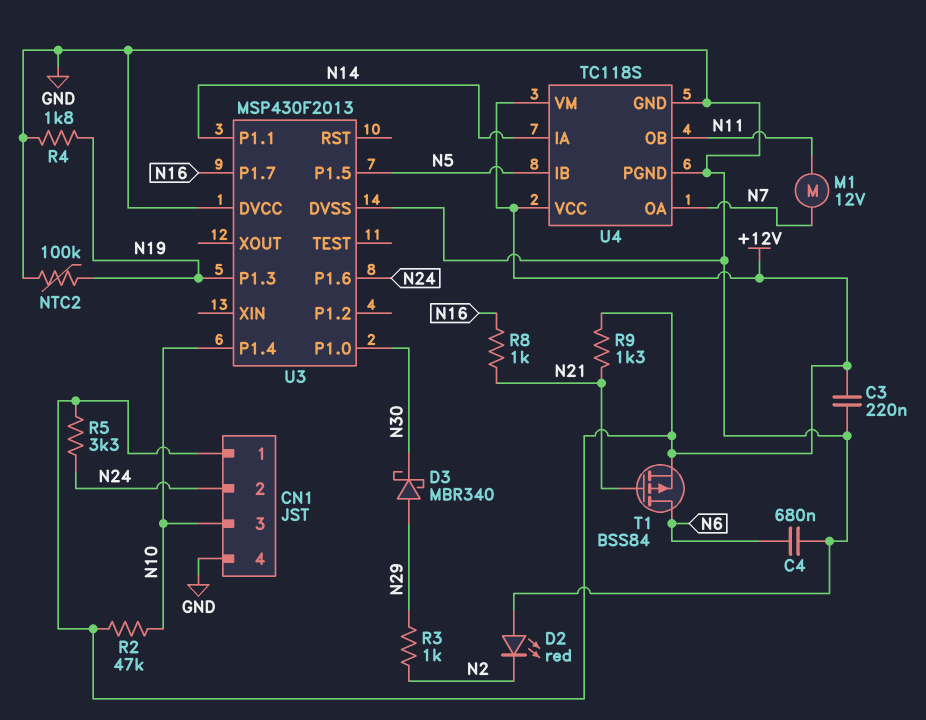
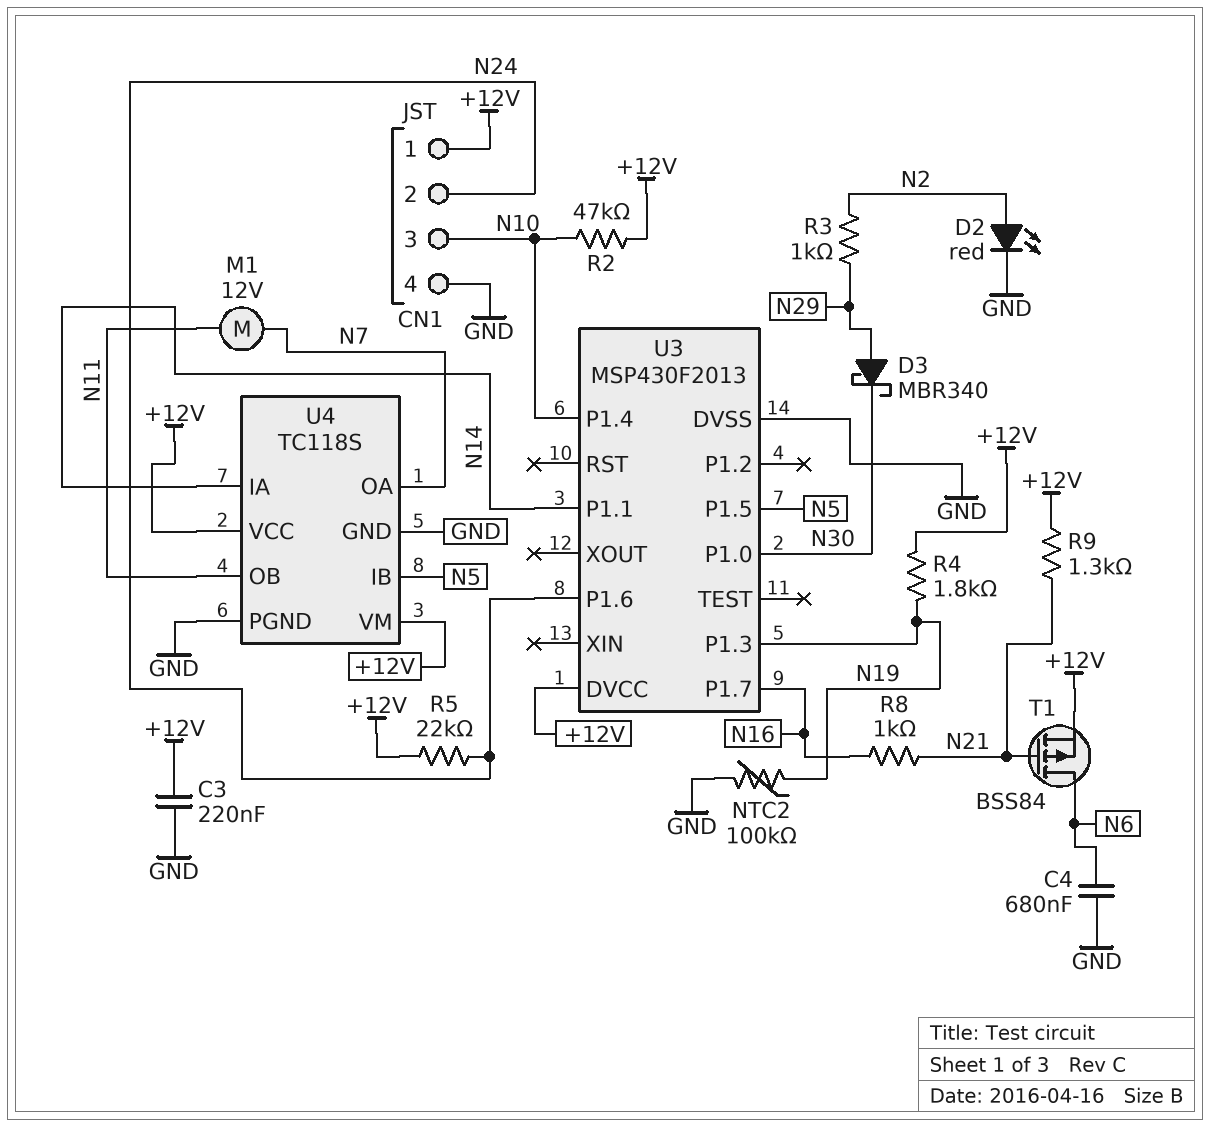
D2: LED red (A GND, K N2) -> LED red (A N2, K GND)
R4: 1.8k (GND, N19) -> 1.8k (+12V, N19)
R5: 3.3k (+12V, N24) -> 22k (+12V, N24)
U3 pin DVCC: GND -> +12V

